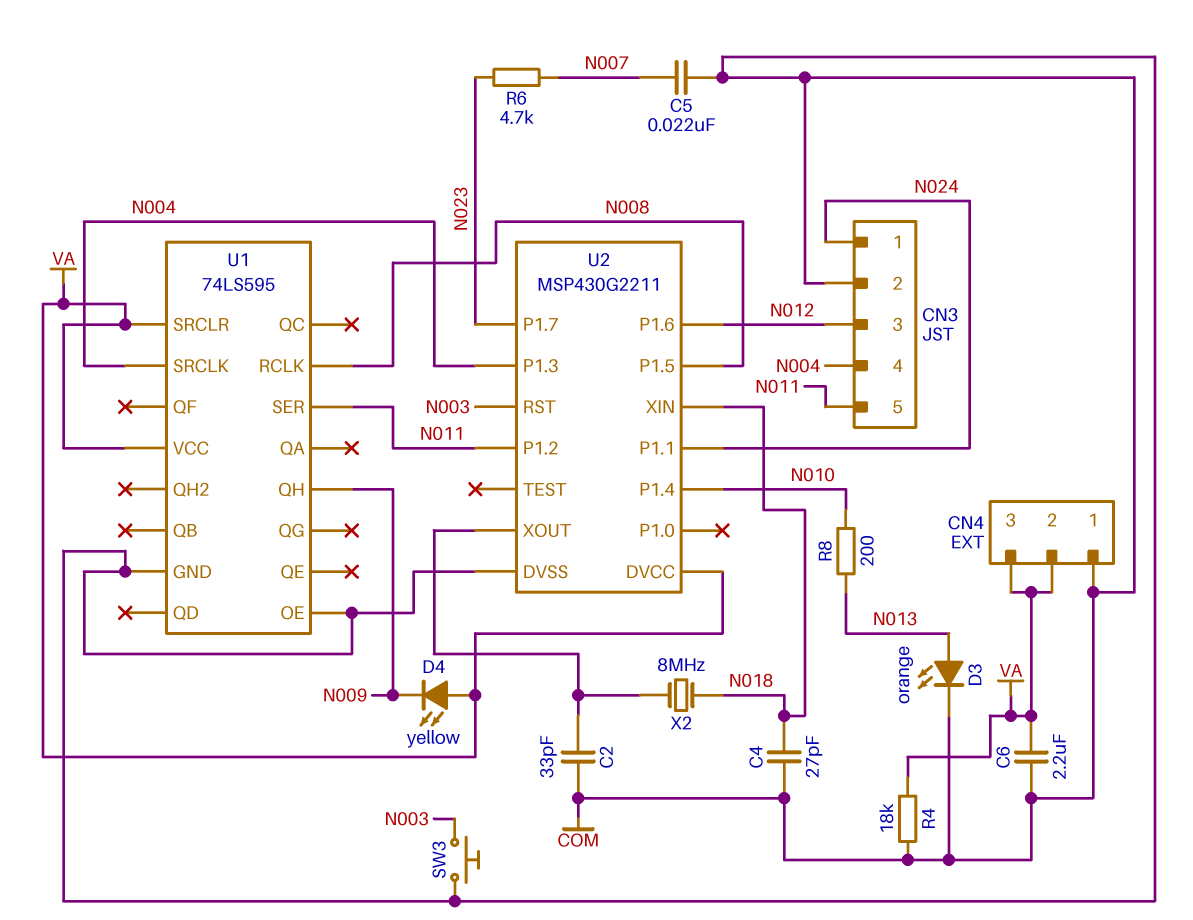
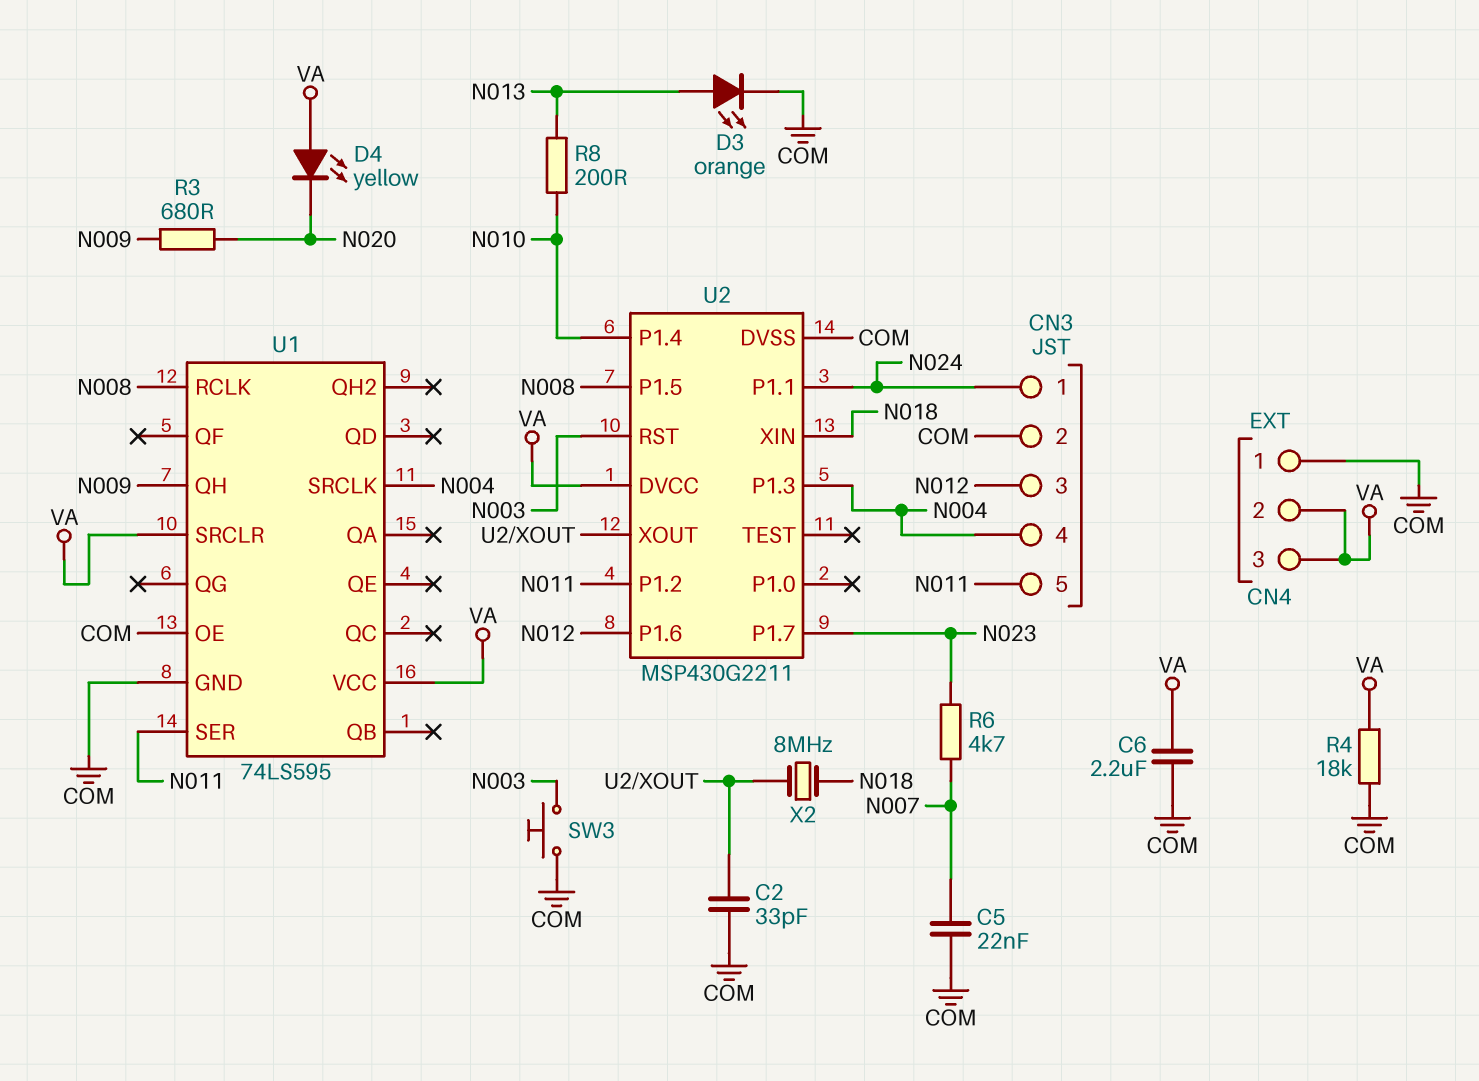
C4: 27pF (COM, N018) -> none
D4: LED yellow (A VA, K N009) -> LED yellow (A VA, K N020)
R3: none -> 680 (N009, N020)

